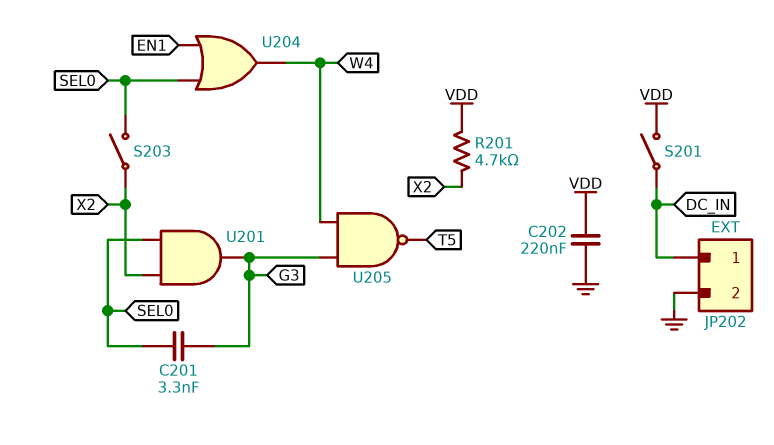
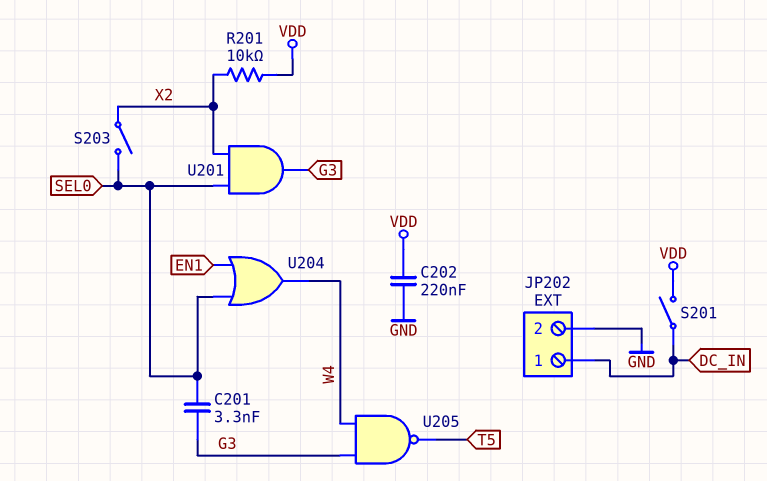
R201: 4.7k (VDD, X2) -> 10k (VDD, X2)

